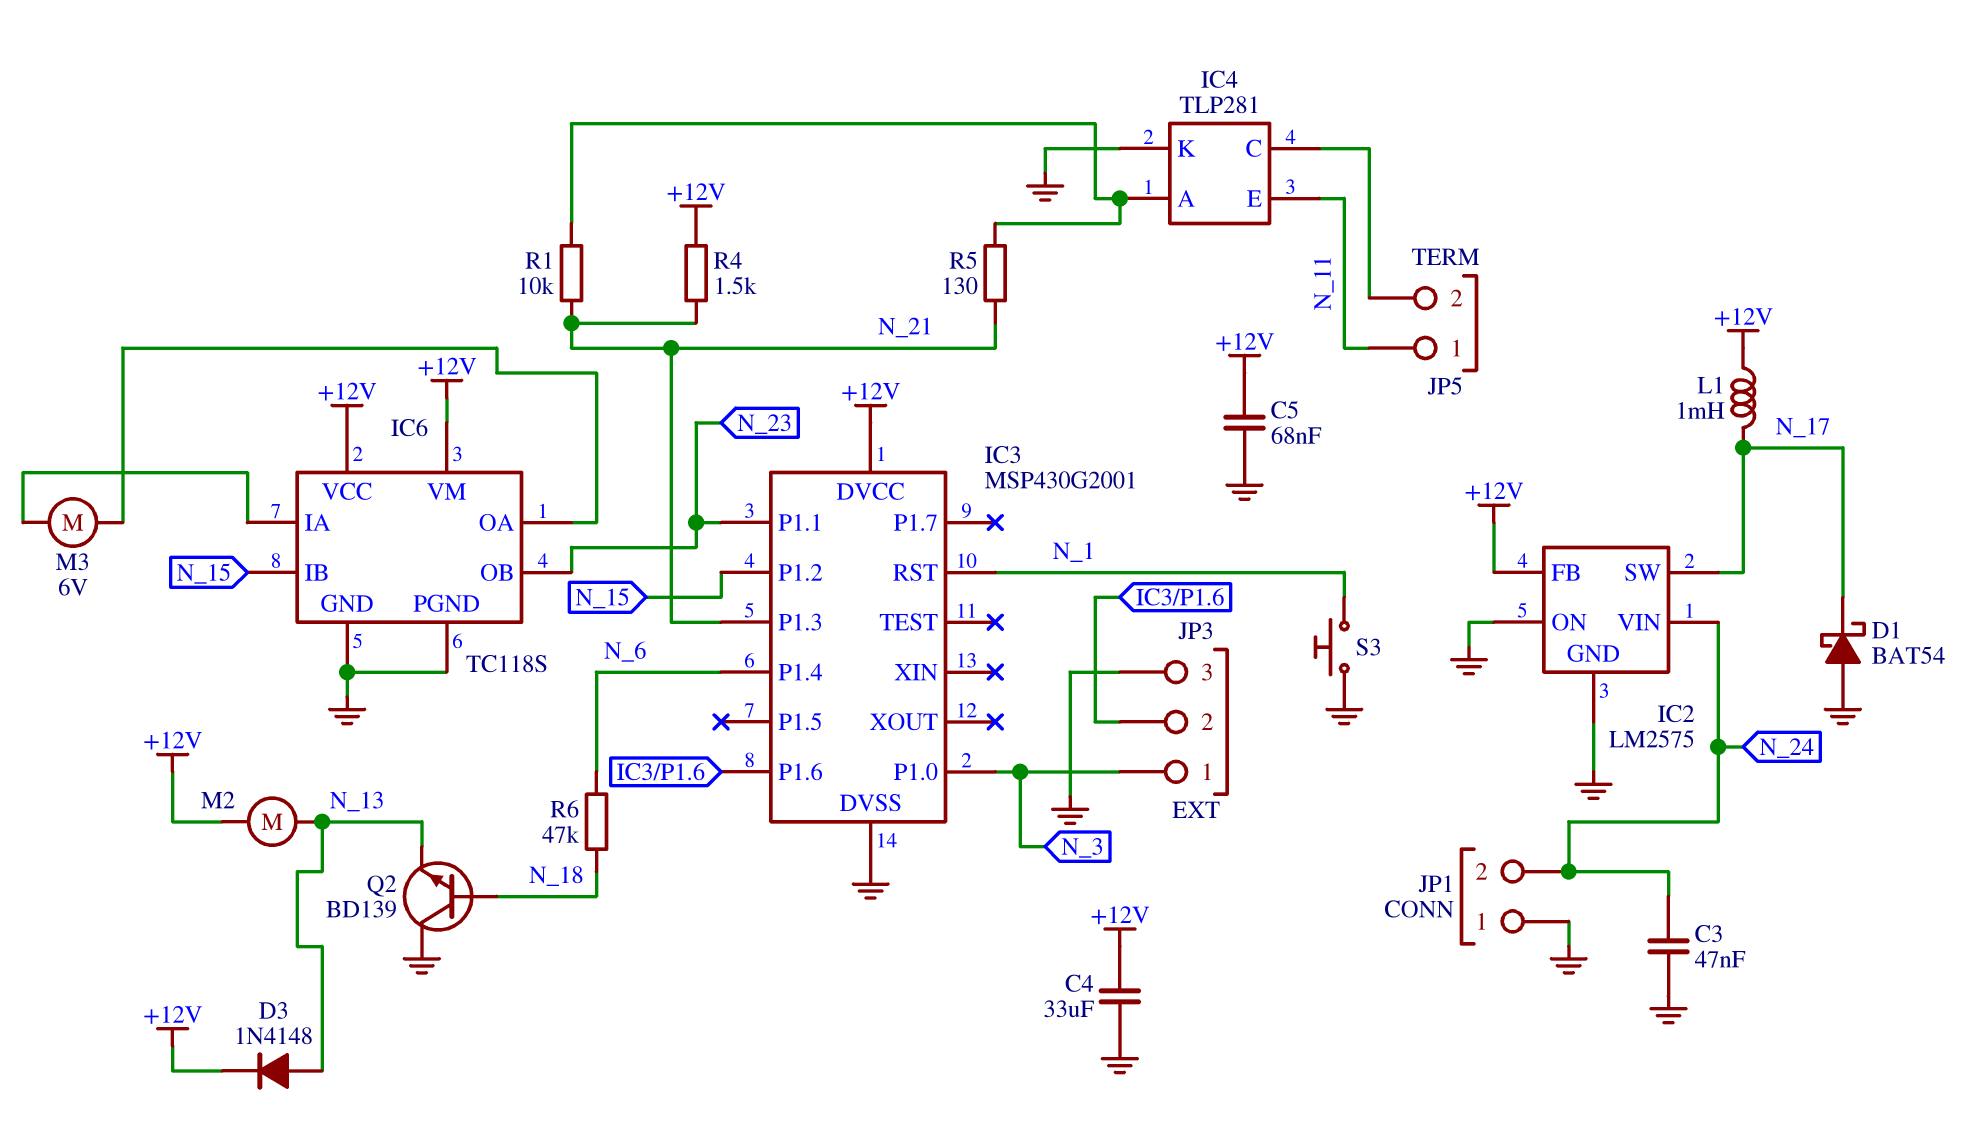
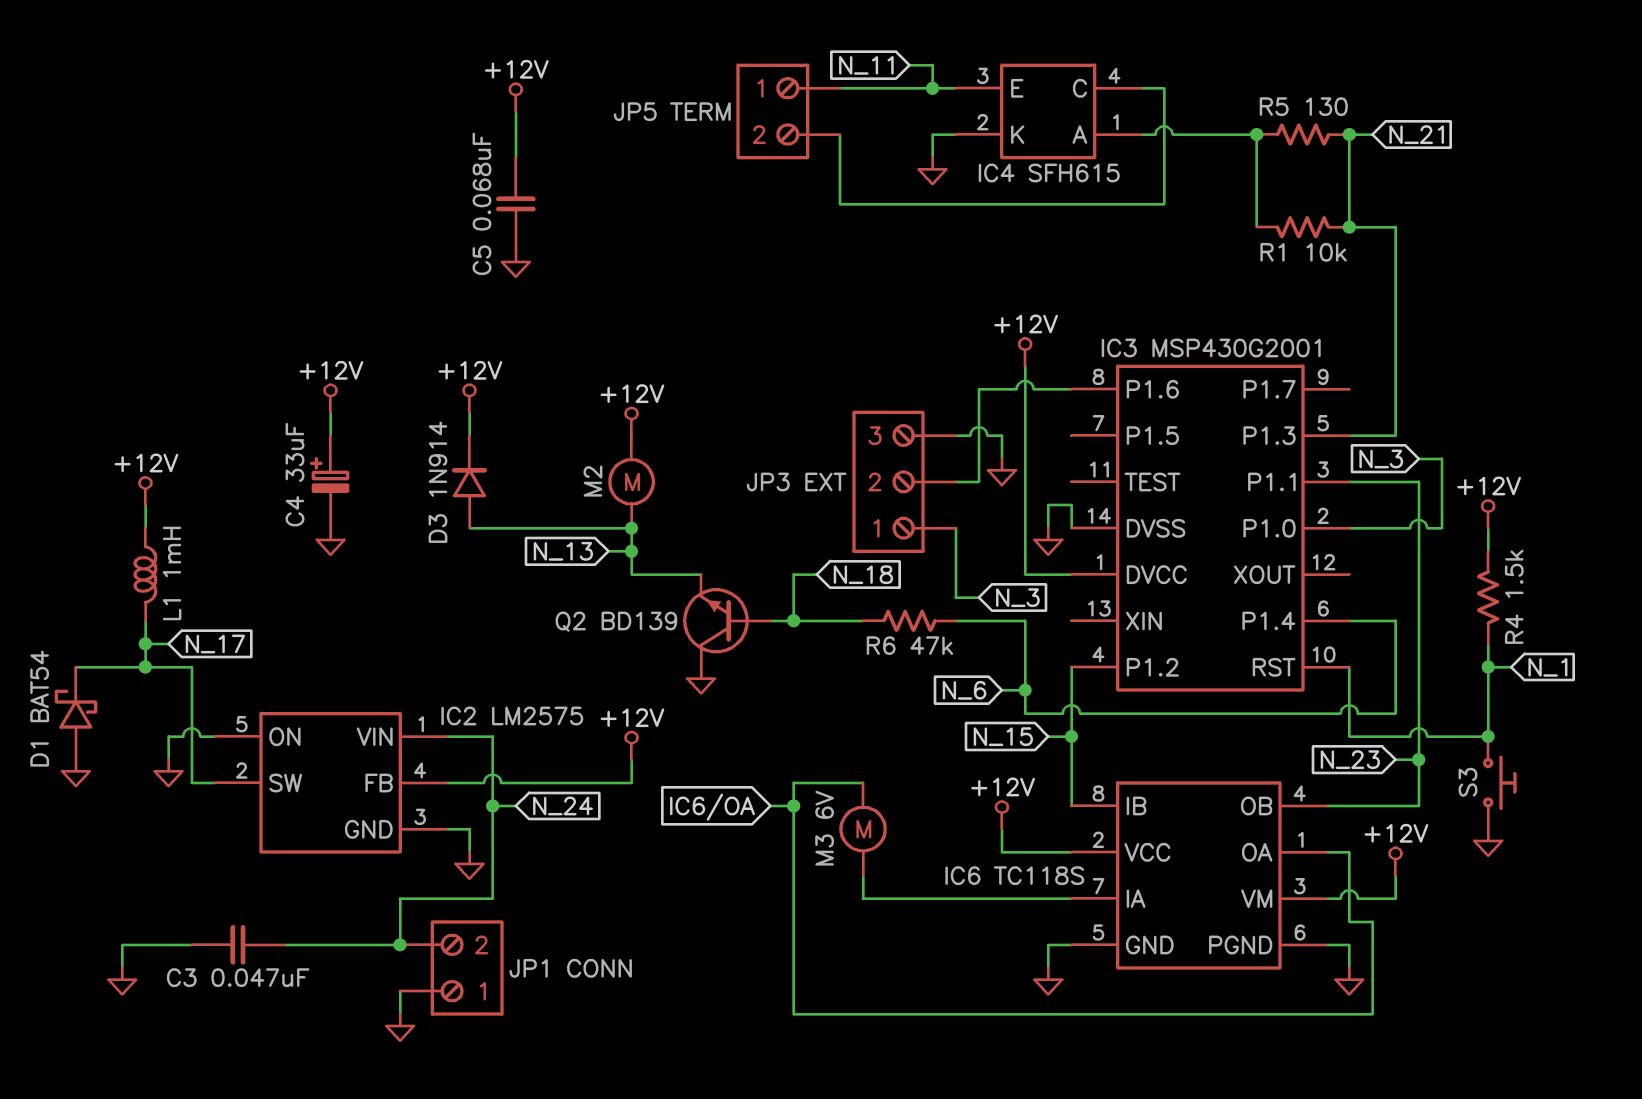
C4: 33uF (+12V, GND) -> 33uF (plus +12V, minus GND)
D3: diode 1N4148 (A N_13, K +12V) -> diode 1N914 (A N_13, K +12V)
IC4: TLP281 -> SFH615
R4: 1.5k (+12V, N_21) -> 1.5k (+12V, N_1)

